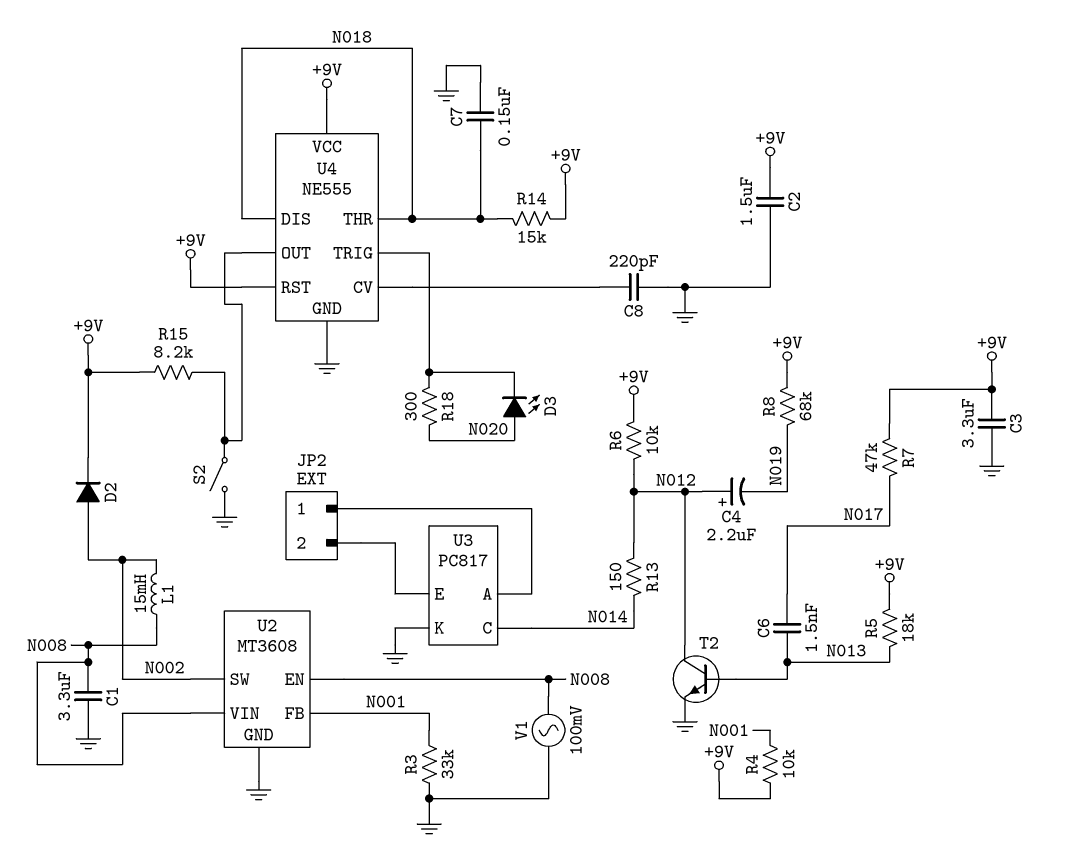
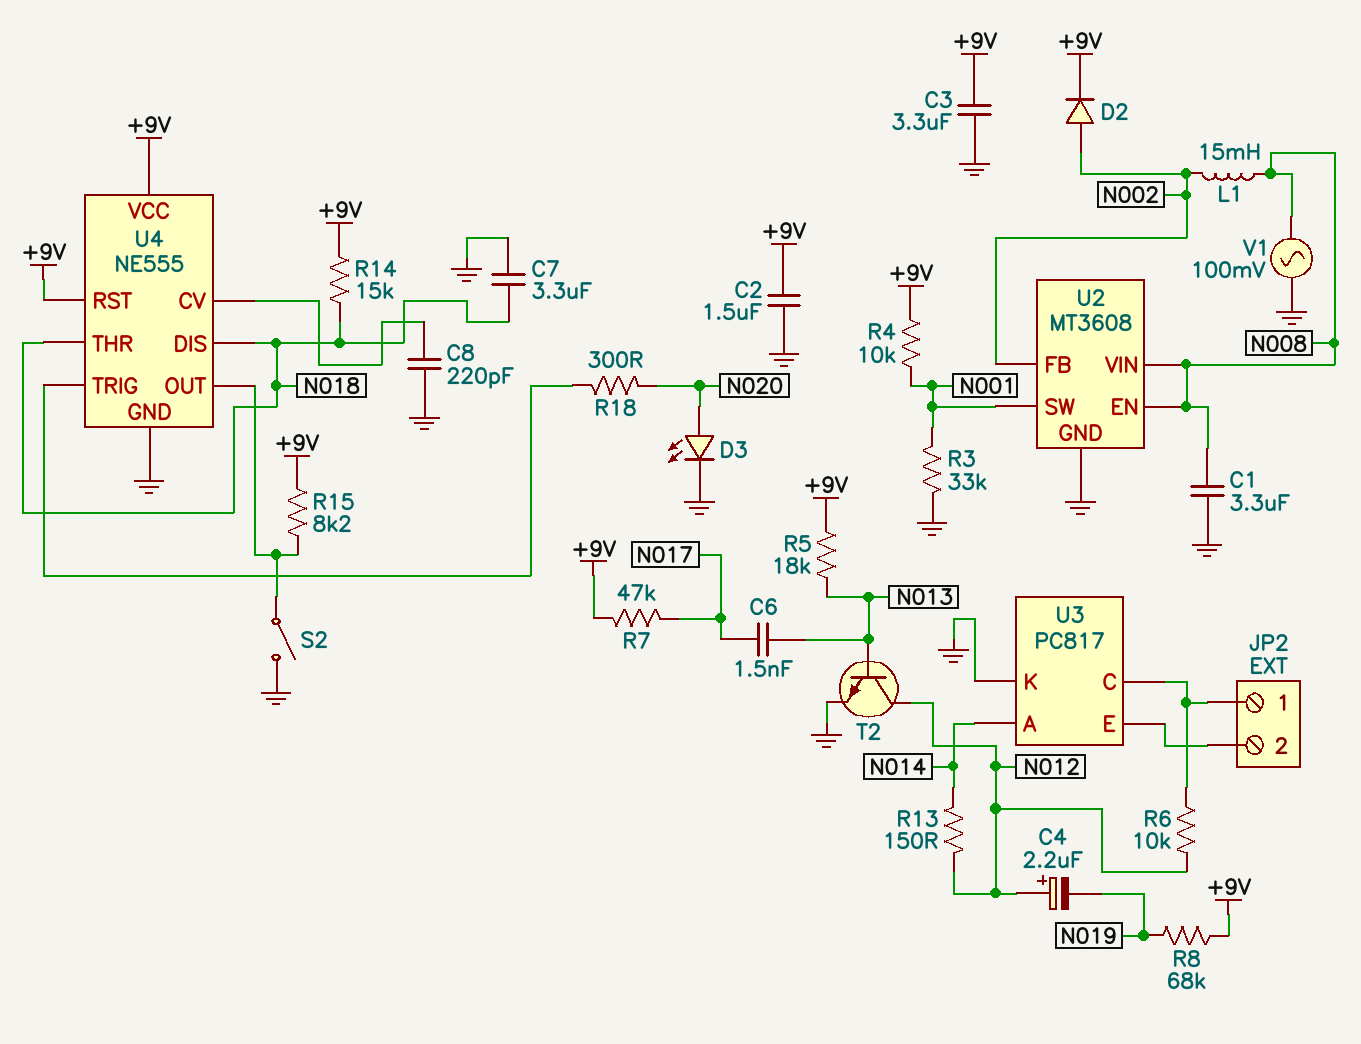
C7: 150nF (GND, N018) -> 3.3uF (GND, N018)
D3: LED (A N020, K U4/TRIG) -> LED (A N020, K GND)
R6: 10k (+9V, N012) -> 10k (JP2/1, N012)
U2 pin FB: N001 -> N002
U2 pin SW: N002 -> N001
U3 pin A: JP2/1 -> N014
U3 pin C: N014 -> JP2/1

